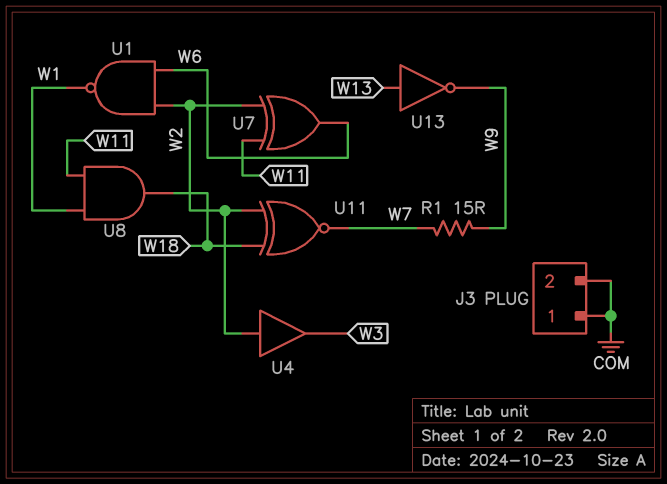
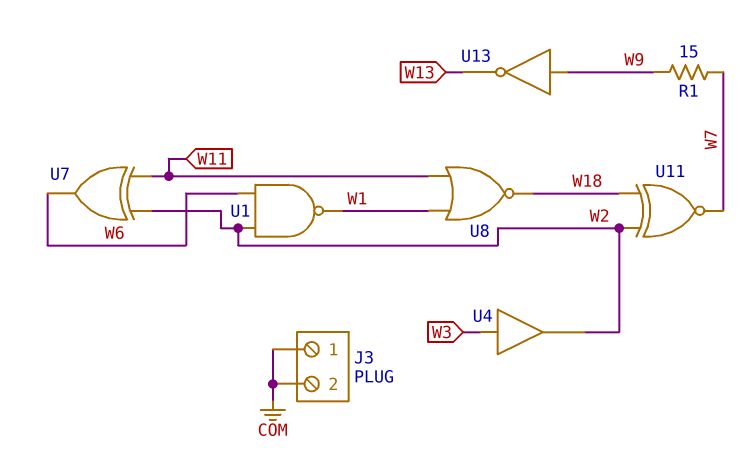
U4: buffer (in W2, out W3) -> buffer (in W3, out W2)
U8: AND (in W1, in W11, out W18) -> NOR (in W1, in W11, out W18)
U13: NOT (in W13, out W9) -> NOT (in W9, out W13)

